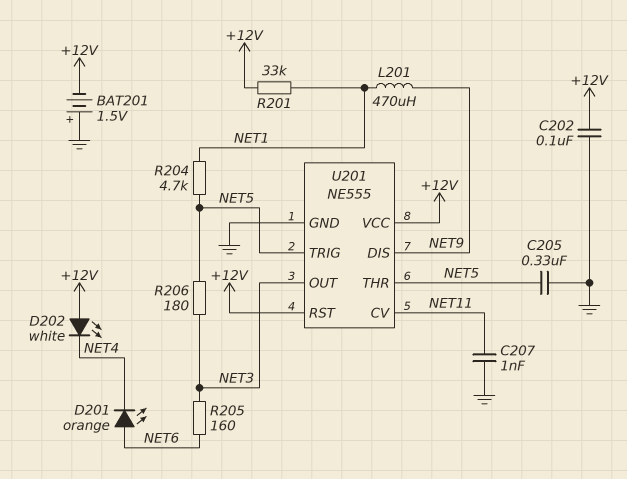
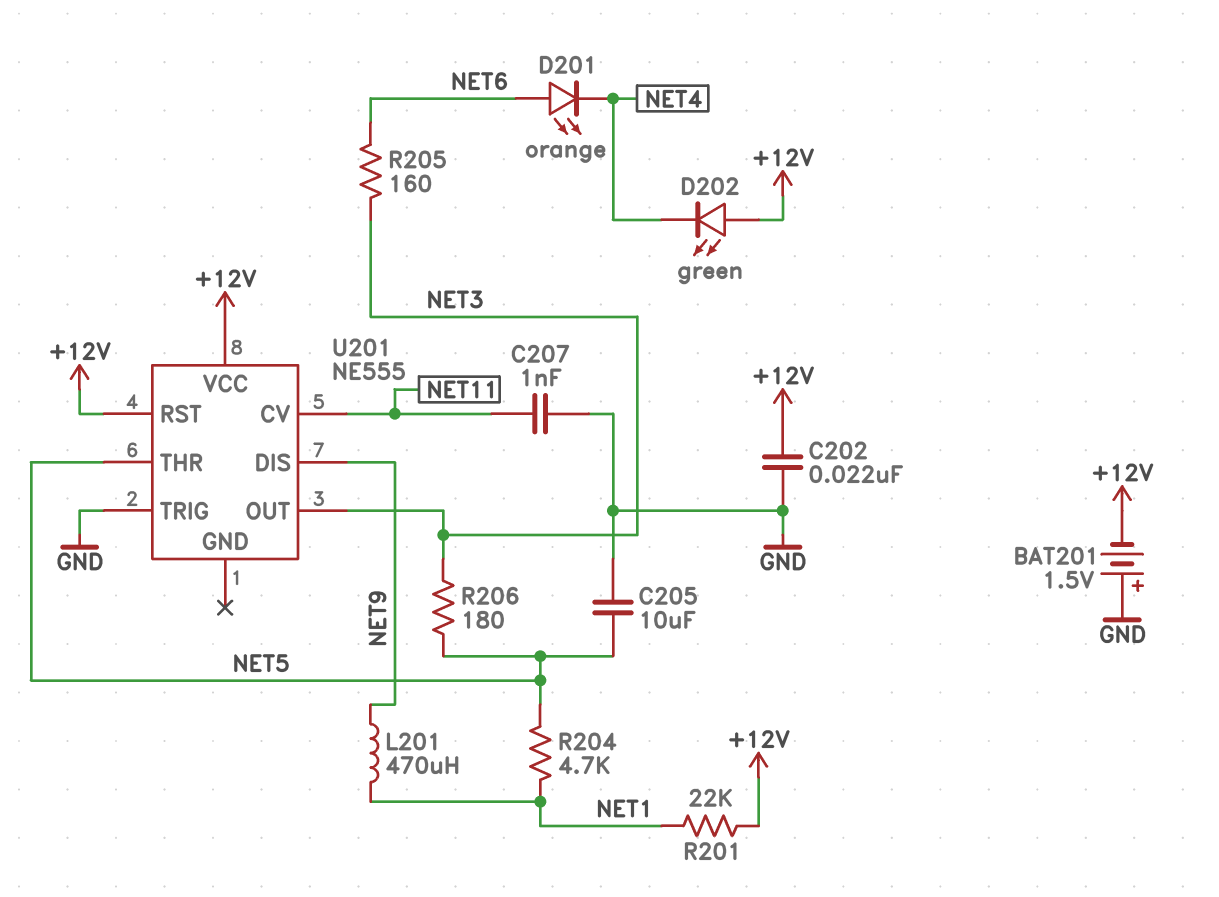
C202: 100nF (+12V, GND) -> 22nF (+12V, GND)
C205: 330nF (GND, NET5) -> 10uF (GND, NET5)
D202: LED white (A +12V, K NET4) -> LED green (A +12V, K NET4)
R201: 33k (+12V, NET1) -> 22k (+12V, NET1)
U201 pin GND: GND -> none
U201 pin TRIG: NET5 -> GND

